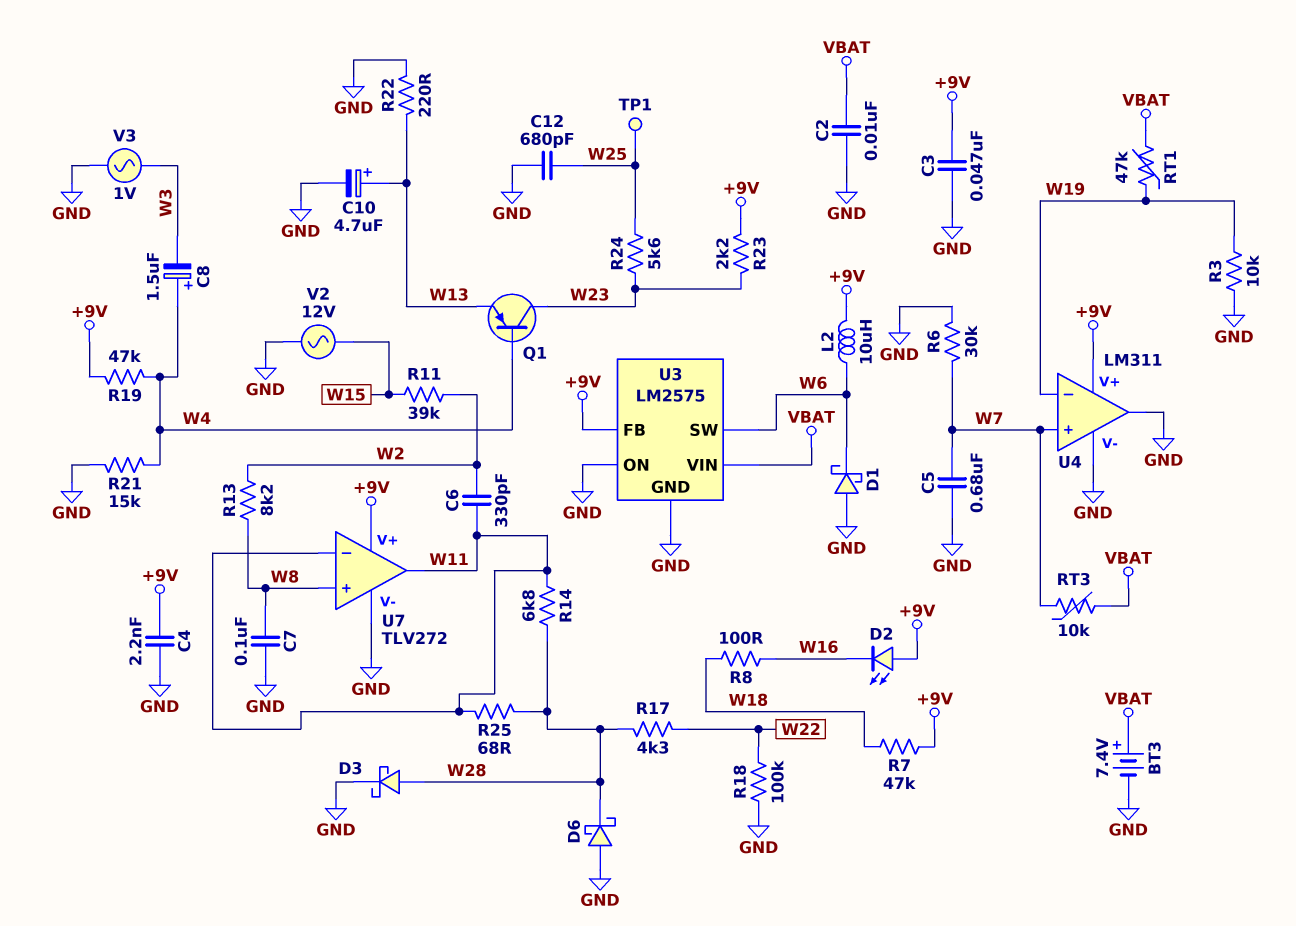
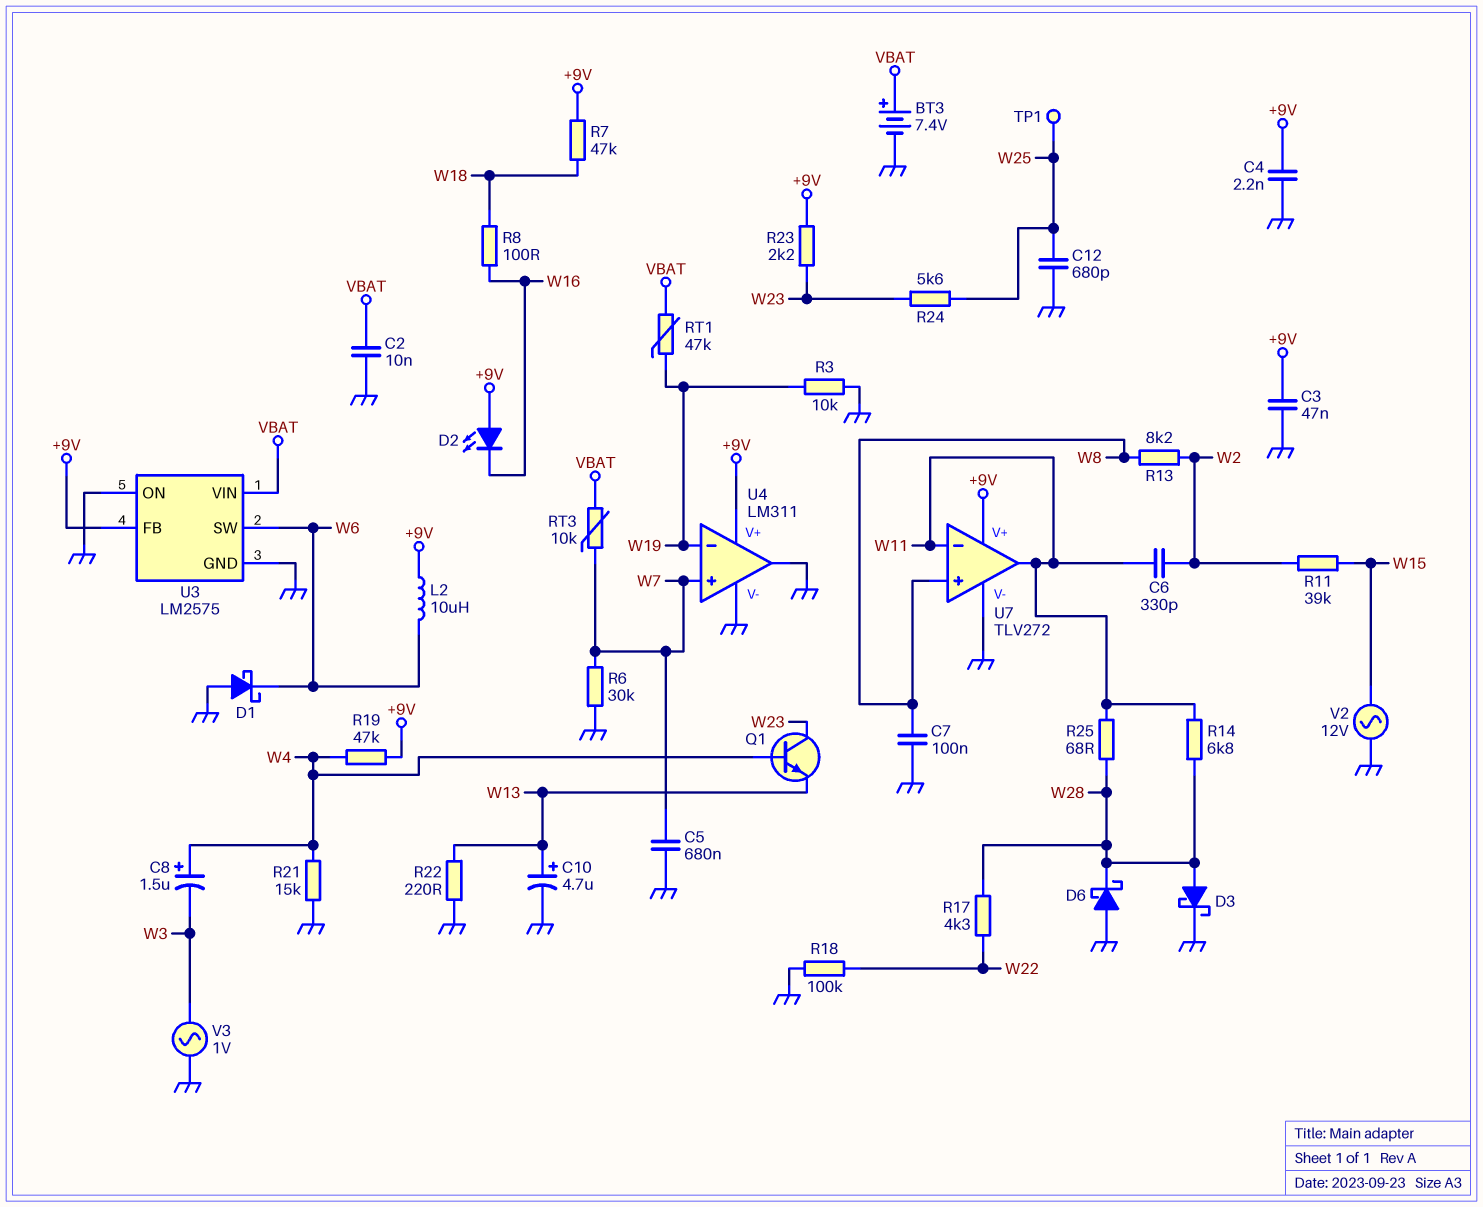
Q1: PNP (B W4, C W23, E W13) -> NPN (B W4, C W23, E W13)

